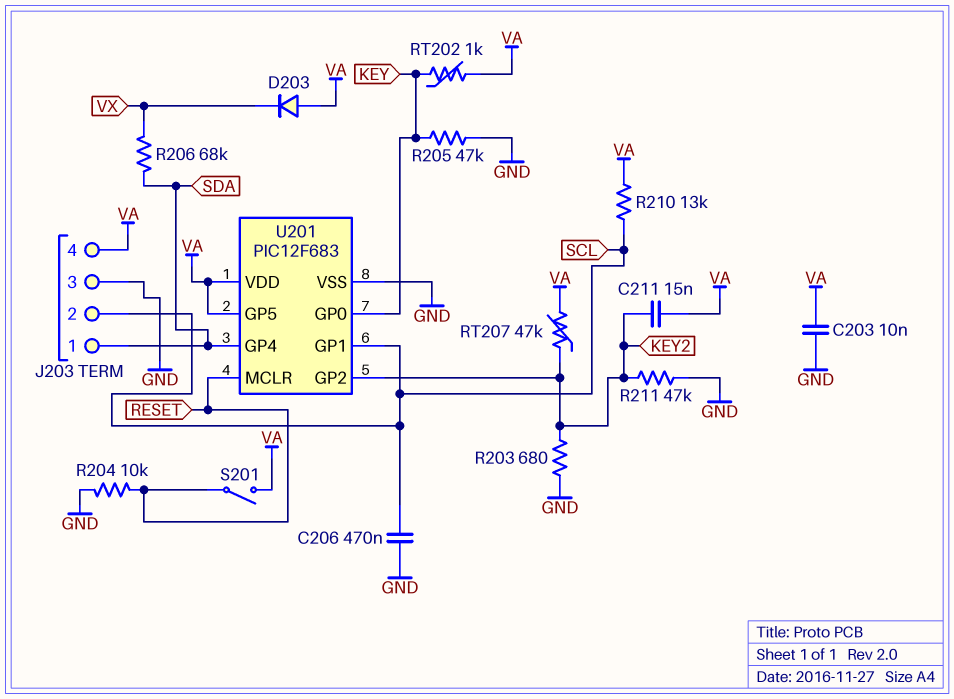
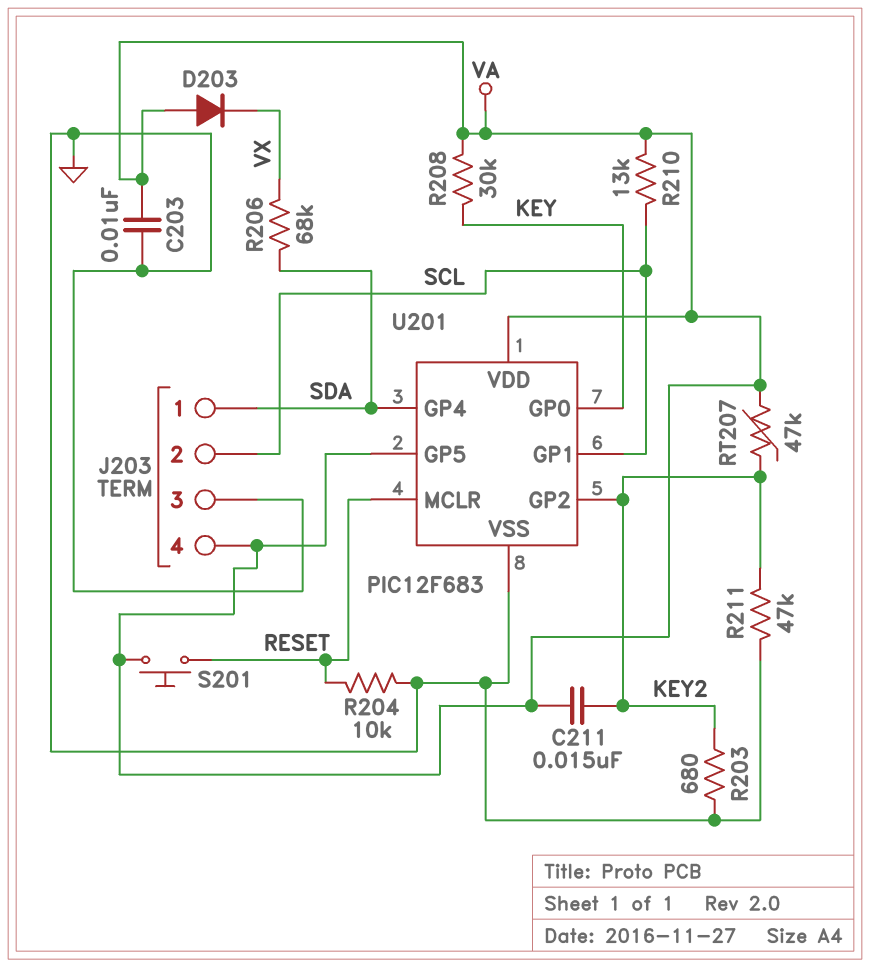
C206: 470nF (GND, SCL) -> none
R205: 47k (GND, KEY) -> none
R208: none -> 30k (KEY, VA)
RT202: 1k (KEY, VA) -> none
S201: switch (RESET, VA) -> button (RESET, VA)

